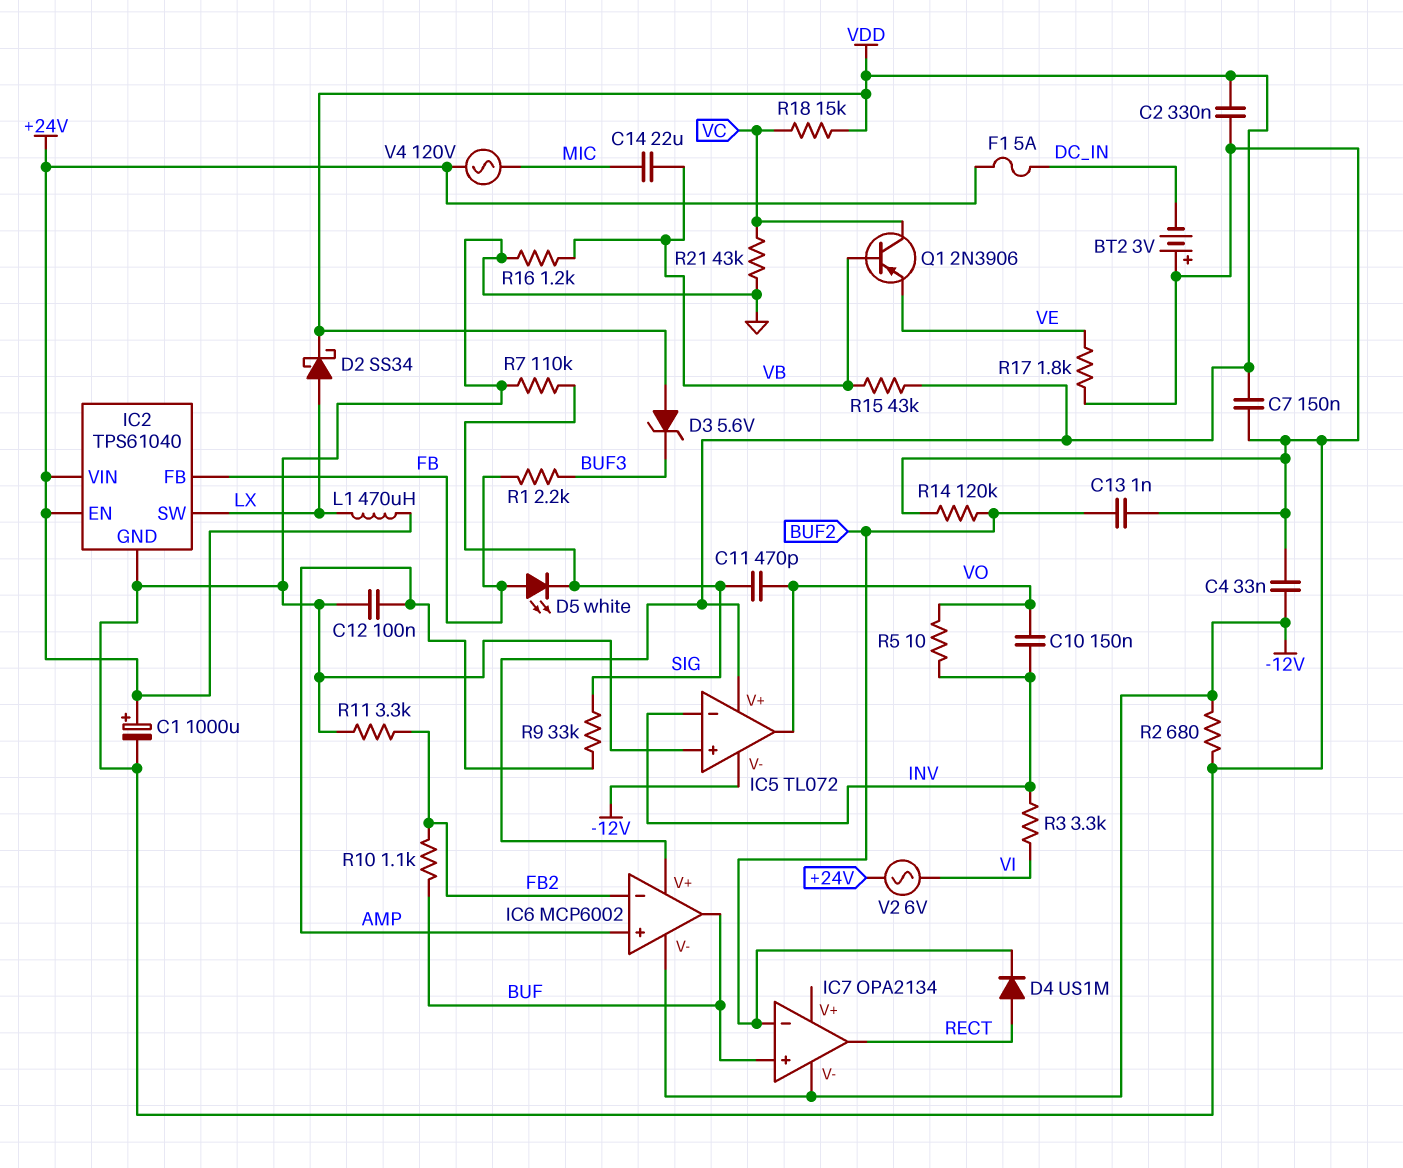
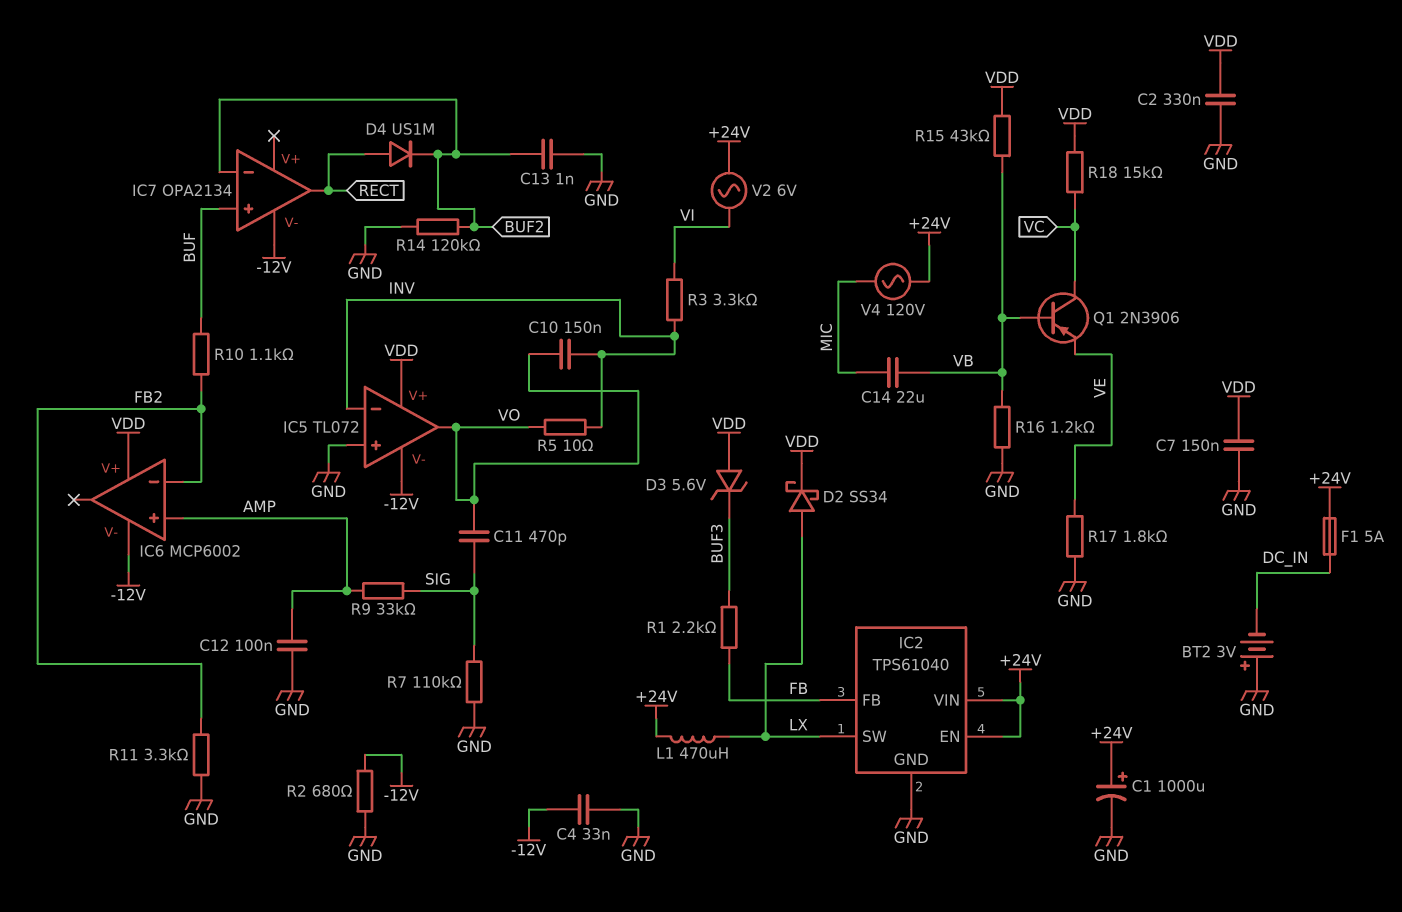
D5: LED white (A FB, K SIG) -> none
IC6 pin out: BUF -> none
R21: 43k (GND, VC) -> none

